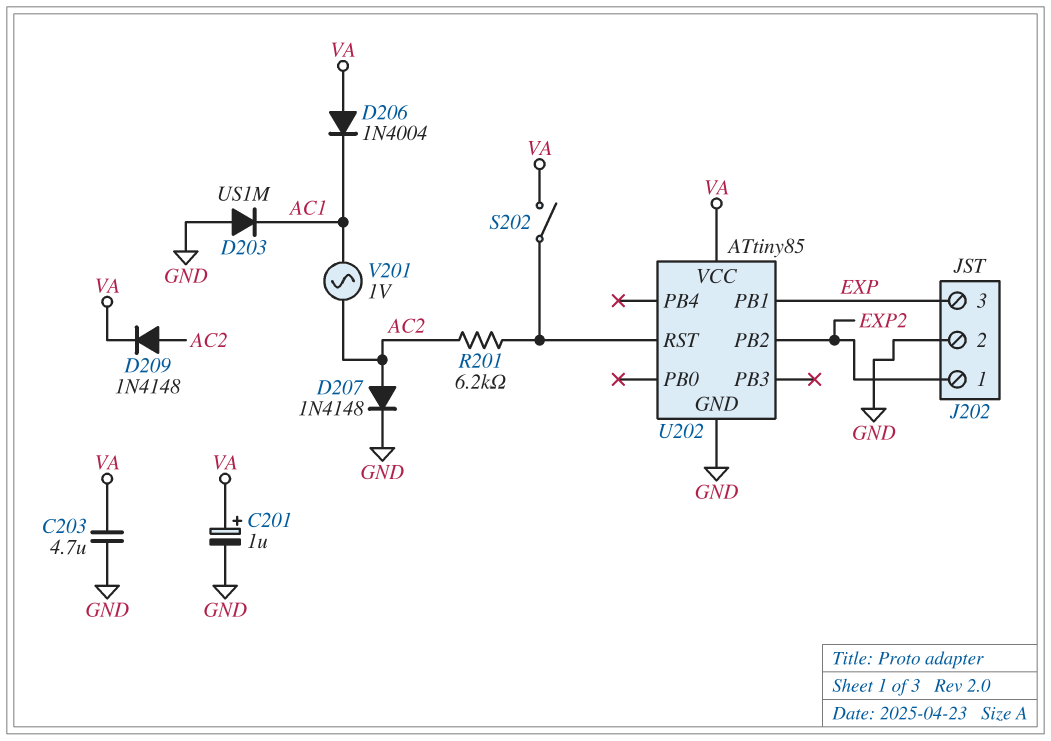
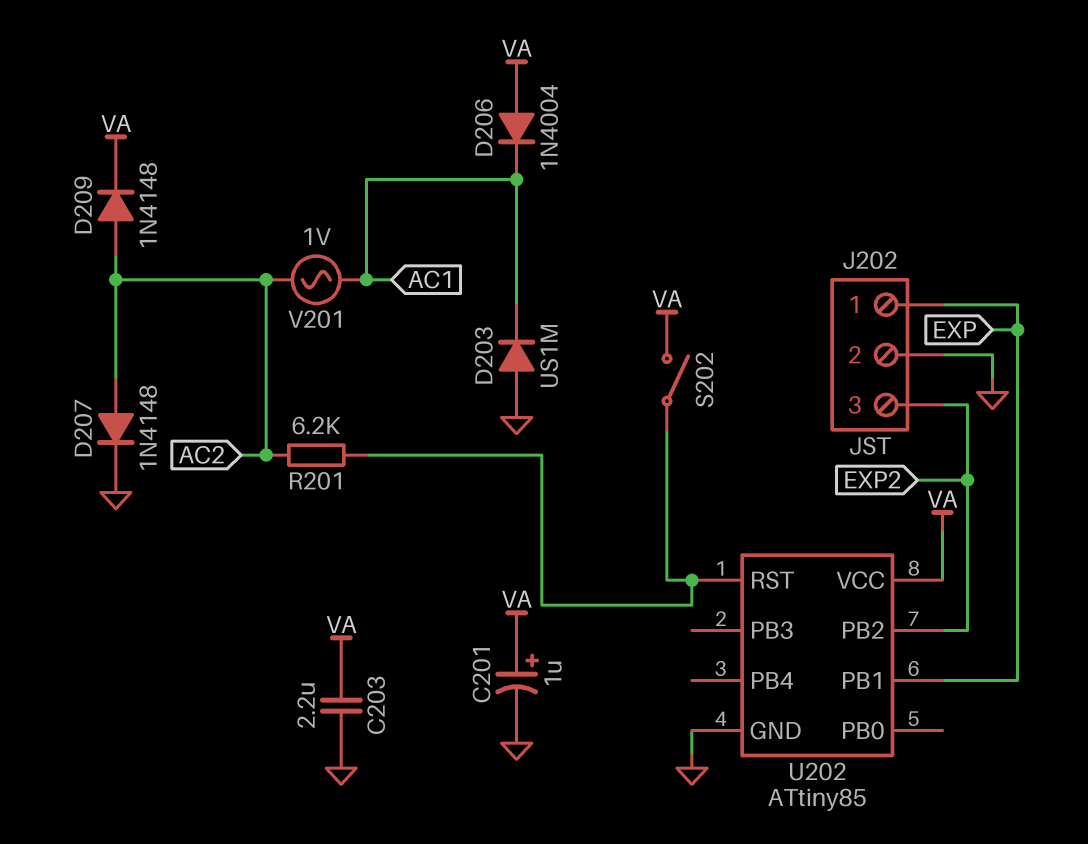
C203: 4.7uF (GND, VA) -> 2.2uF (GND, VA)
J202 pin 1: EXP2 -> EXP
J202 pin 3: EXP -> EXP2

